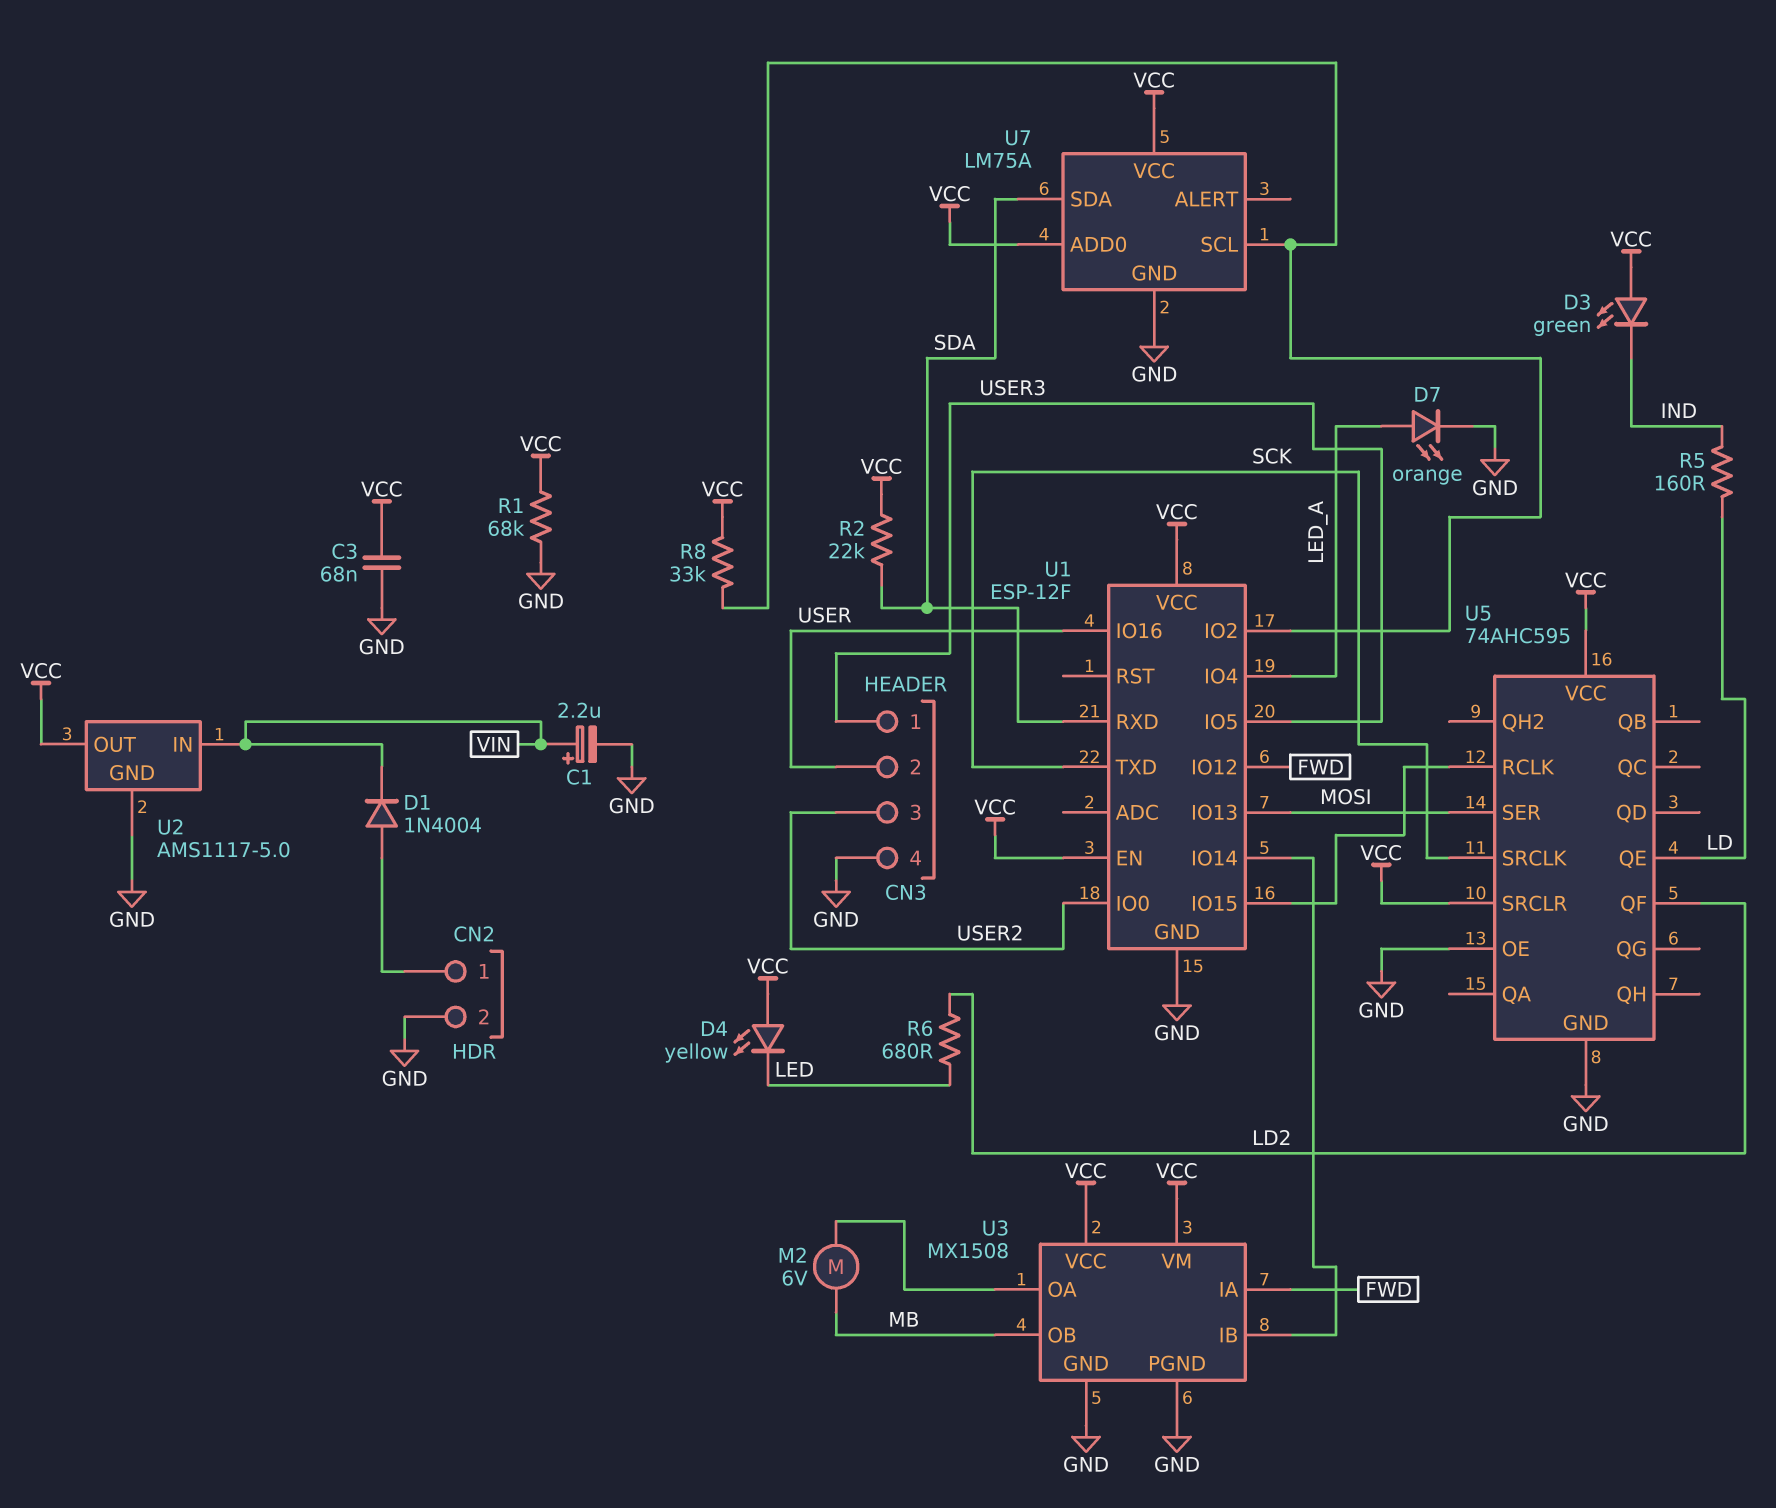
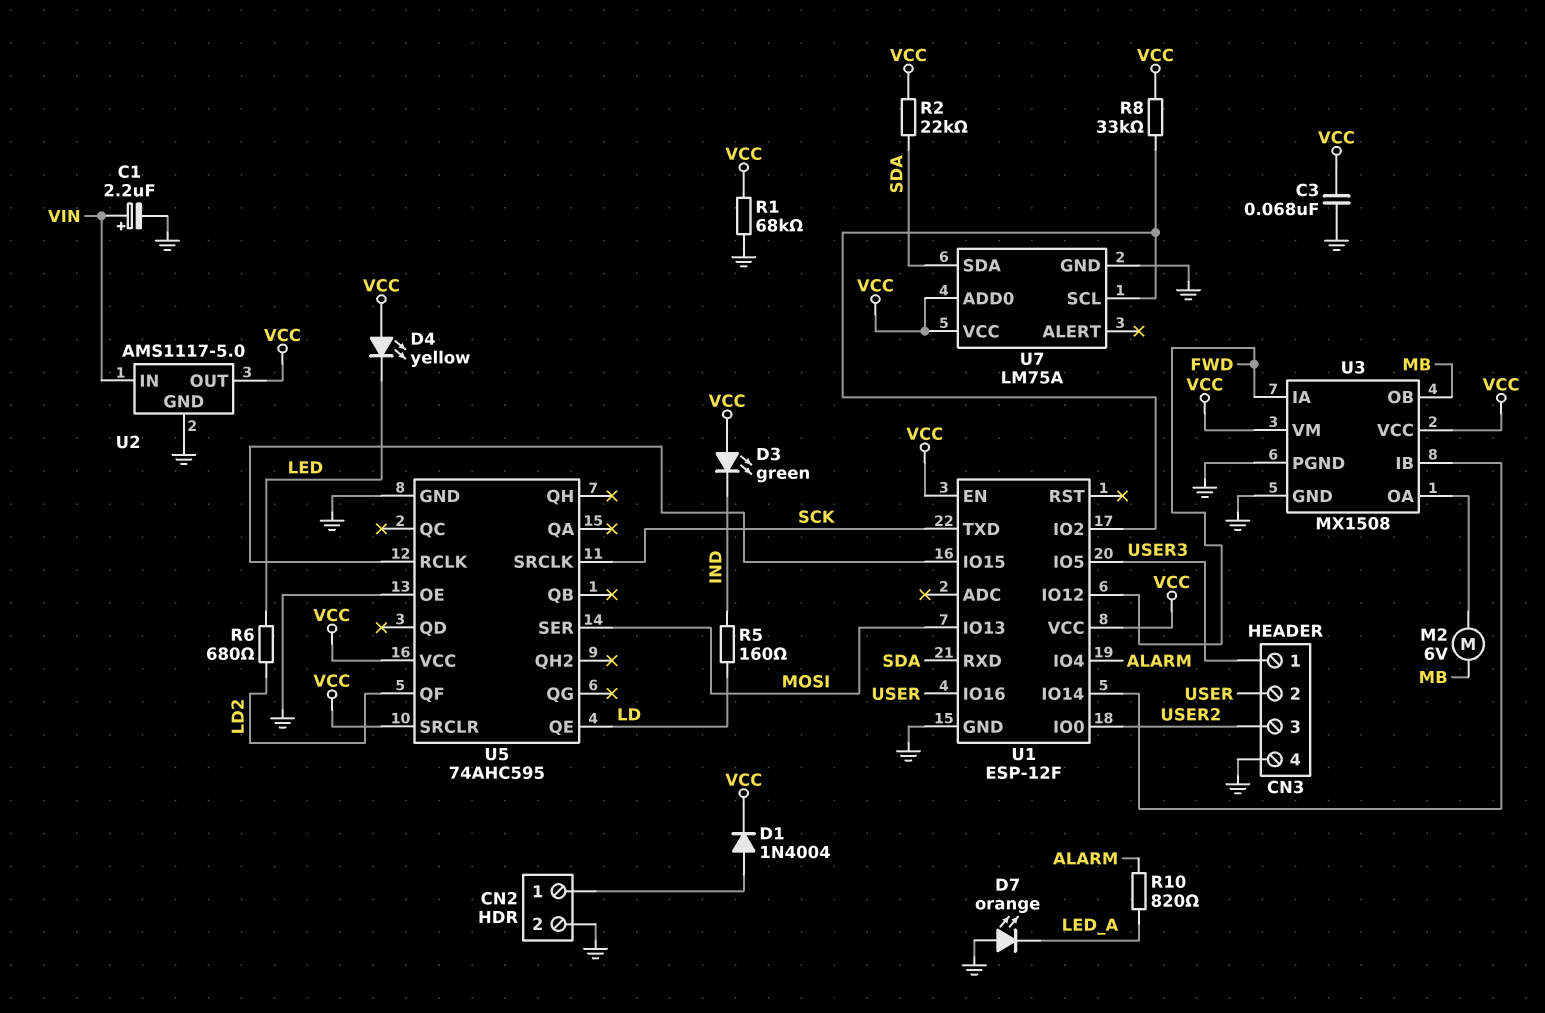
D1: diode 1N4004 (A CN2/1, K VIN) -> diode 1N4004 (A CN2/1, K VCC)
D7: LED orange (A LED_A, K GND) -> LED orange (A GND, K LED_A)
R10: none -> 820 (ALARM, LED_A)
U1 pin IO4: LED_A -> ALARM

